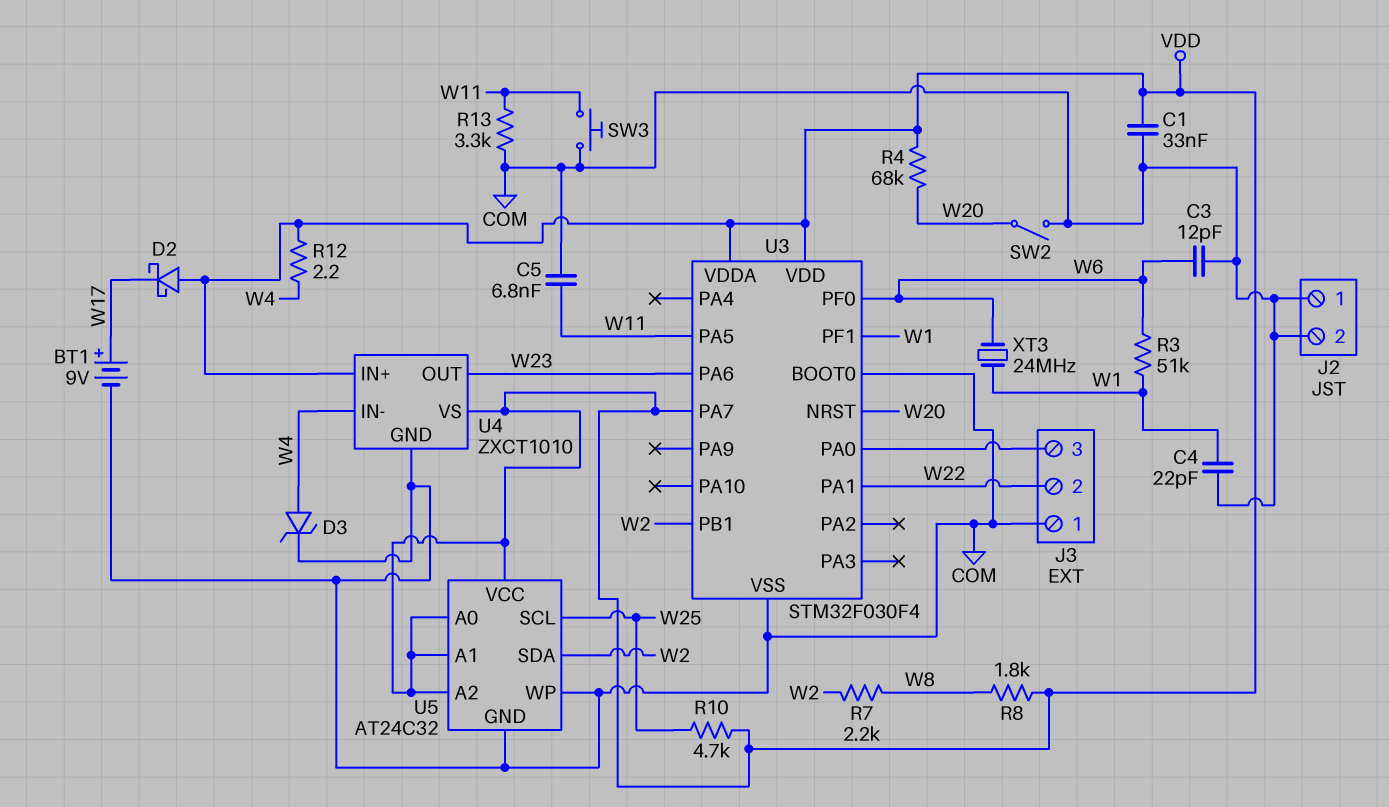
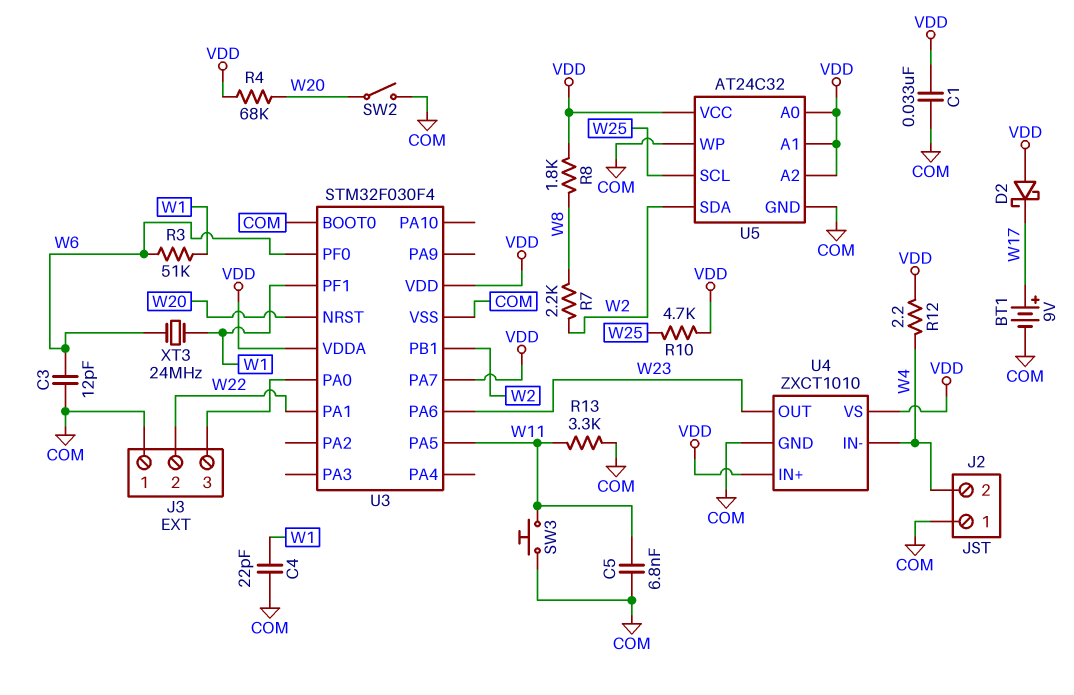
D3: zener (A W4, K COM) -> none
J2 pin 2: COM -> W4

